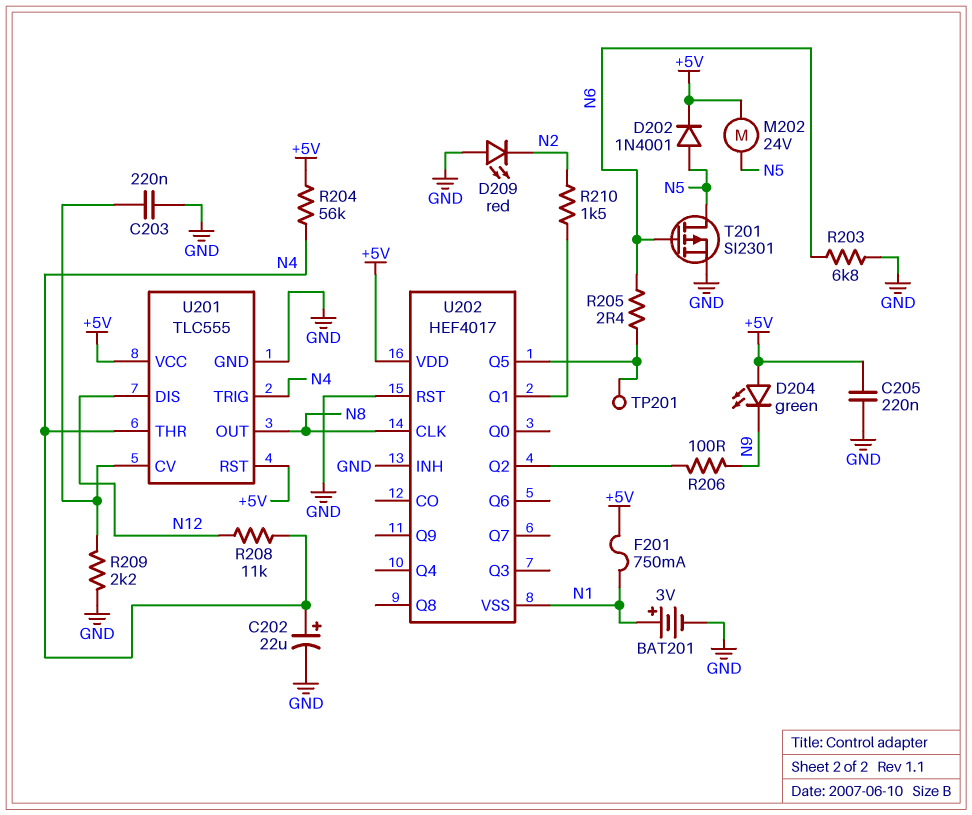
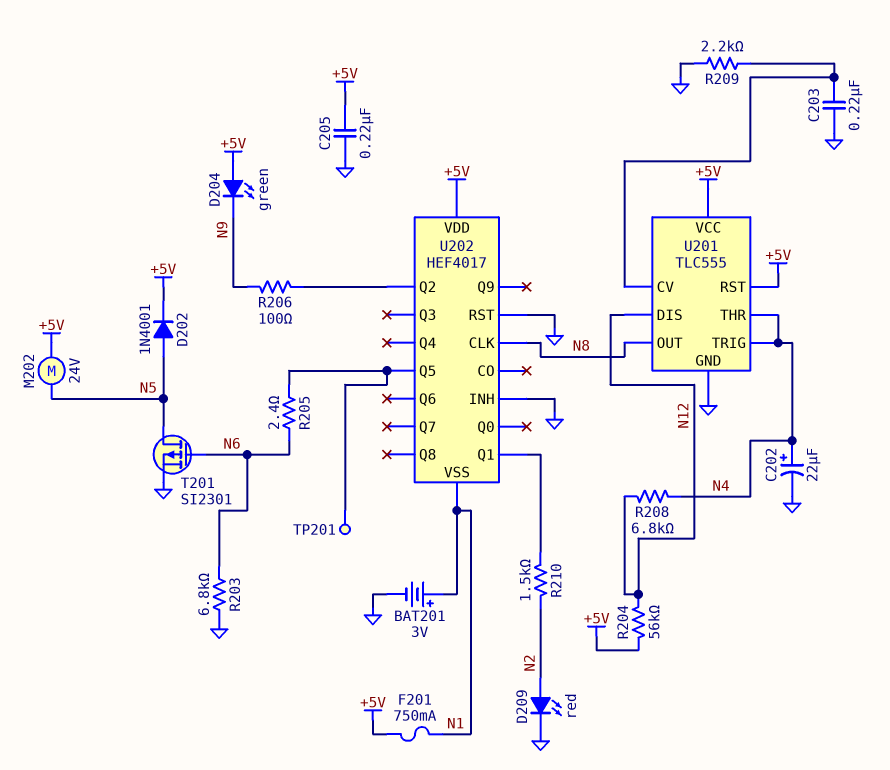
D209: LED red (A GND, K N2) -> LED red (A N2, K GND)
R204: 56k (+5V, N4) -> 56k (+5V, N12)
R208: 11k (N4, N12) -> 6.8k (N4, N12)

